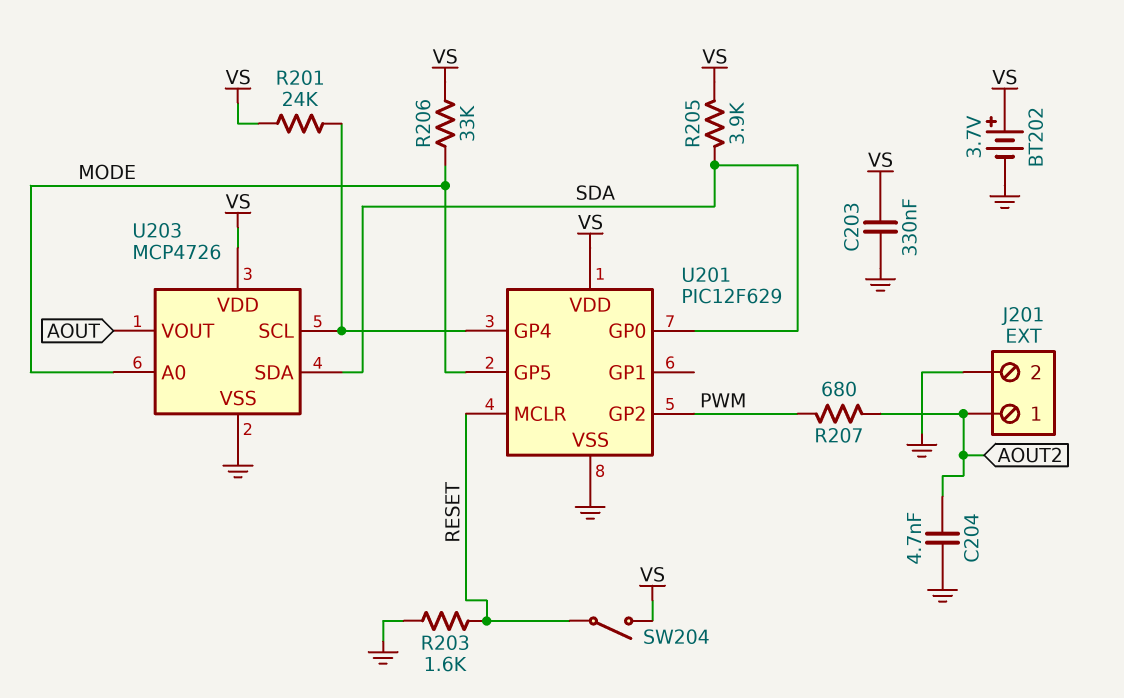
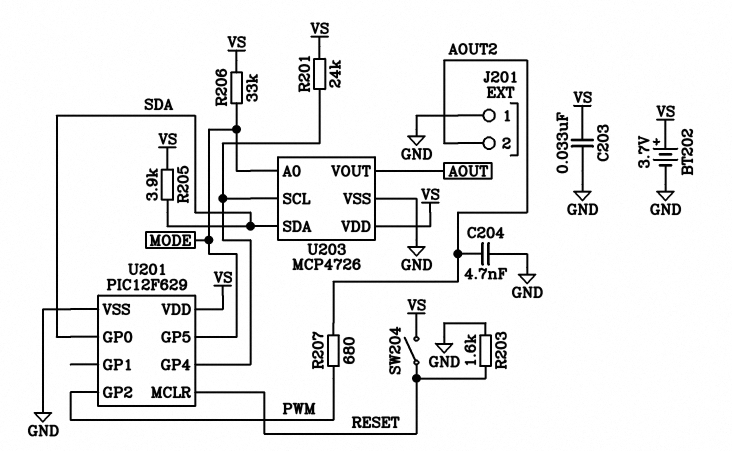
C203: 330nF (GND, VS) -> 33nF (GND, VS)
J201 pin 1: AOUT2 -> GND
J201 pin 2: GND -> AOUT2

